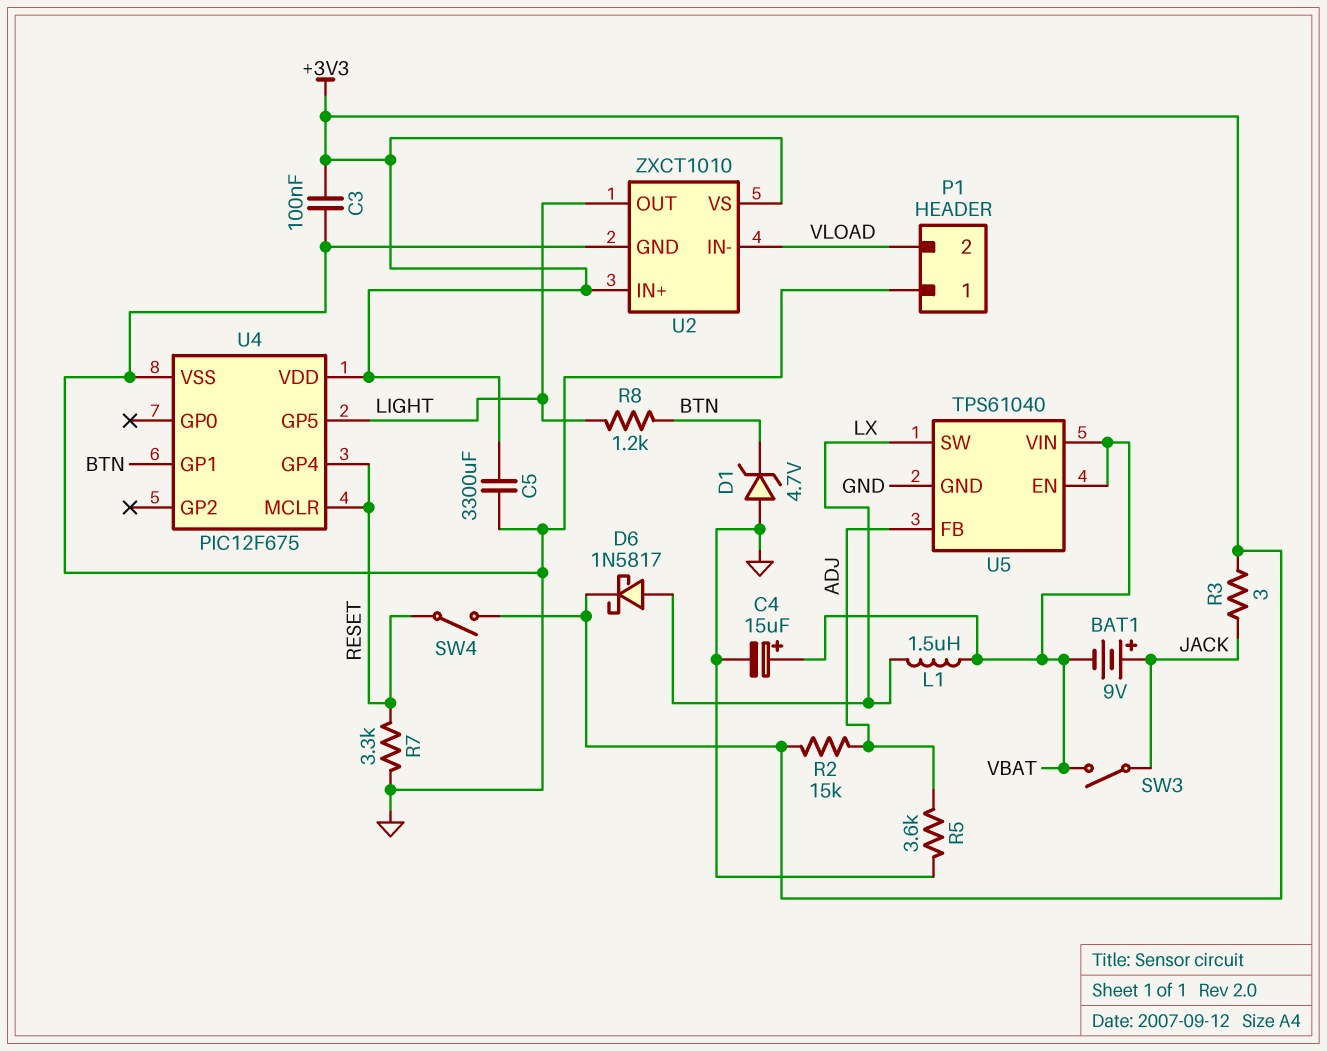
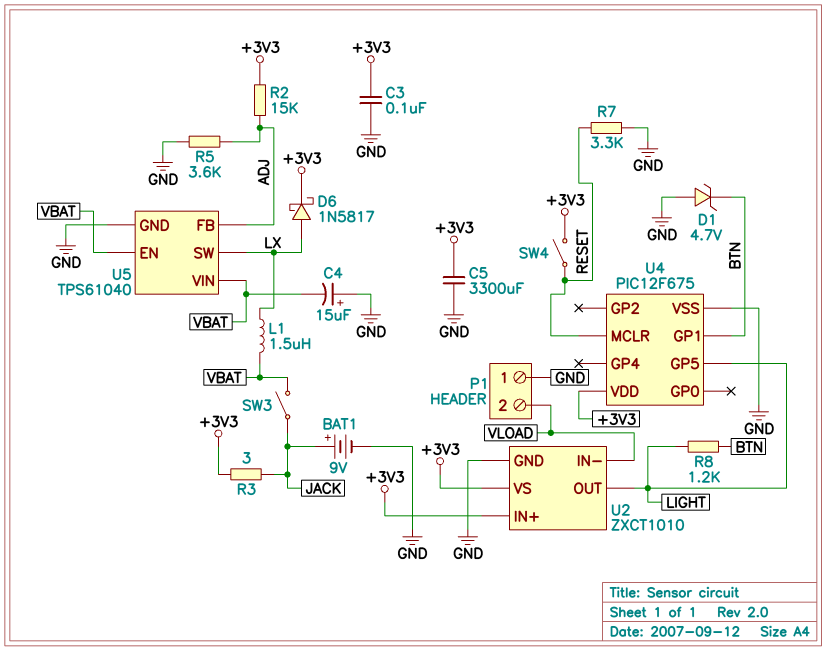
BAT1: 9V (plus JACK, minus VBAT) -> 9V (plus JACK, minus GND)
C4: 15uF (plus VBAT, minus GND) -> 15uF (plus GND, minus VBAT)
U4 pin GP4: RESET -> none

